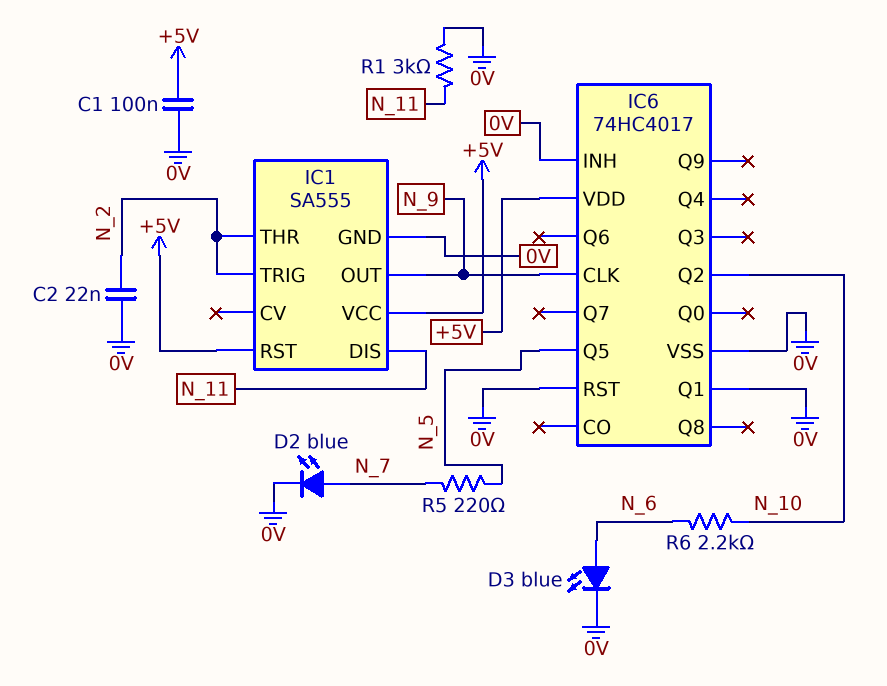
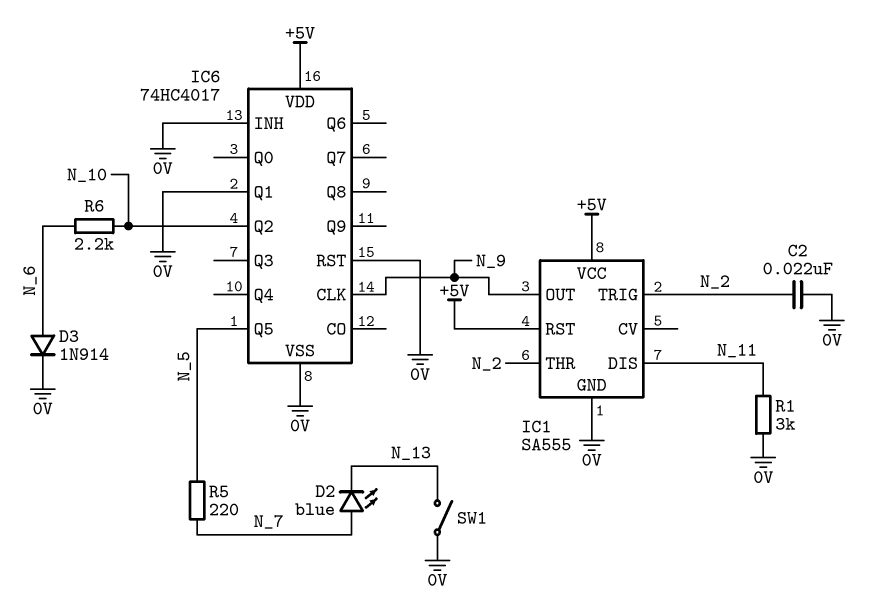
C1: 100nF (+5V, 0V) -> none
D2: LED blue (A N_7, K 0V) -> LED blue (A N_7, K N_13)
D3: LED blue (A N_6, K 0V) -> diode 1N914 (A N_6, K 0V)
SW1: none -> switch (0V, N_13)

